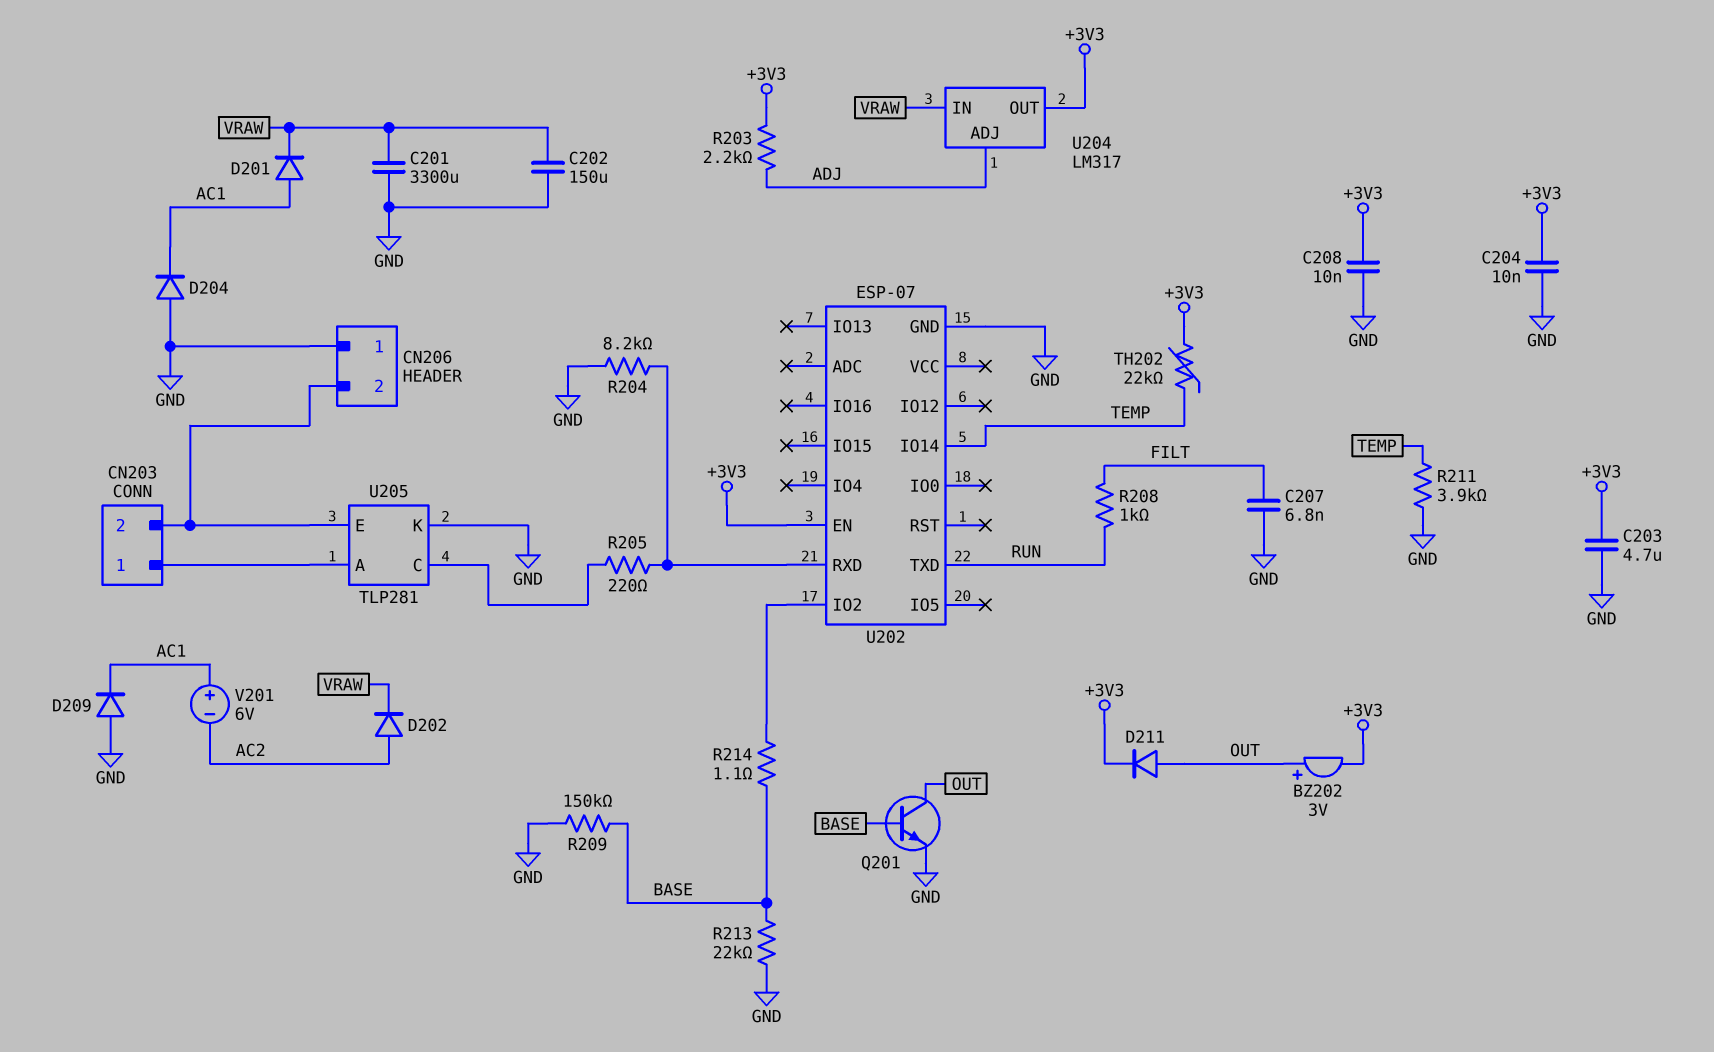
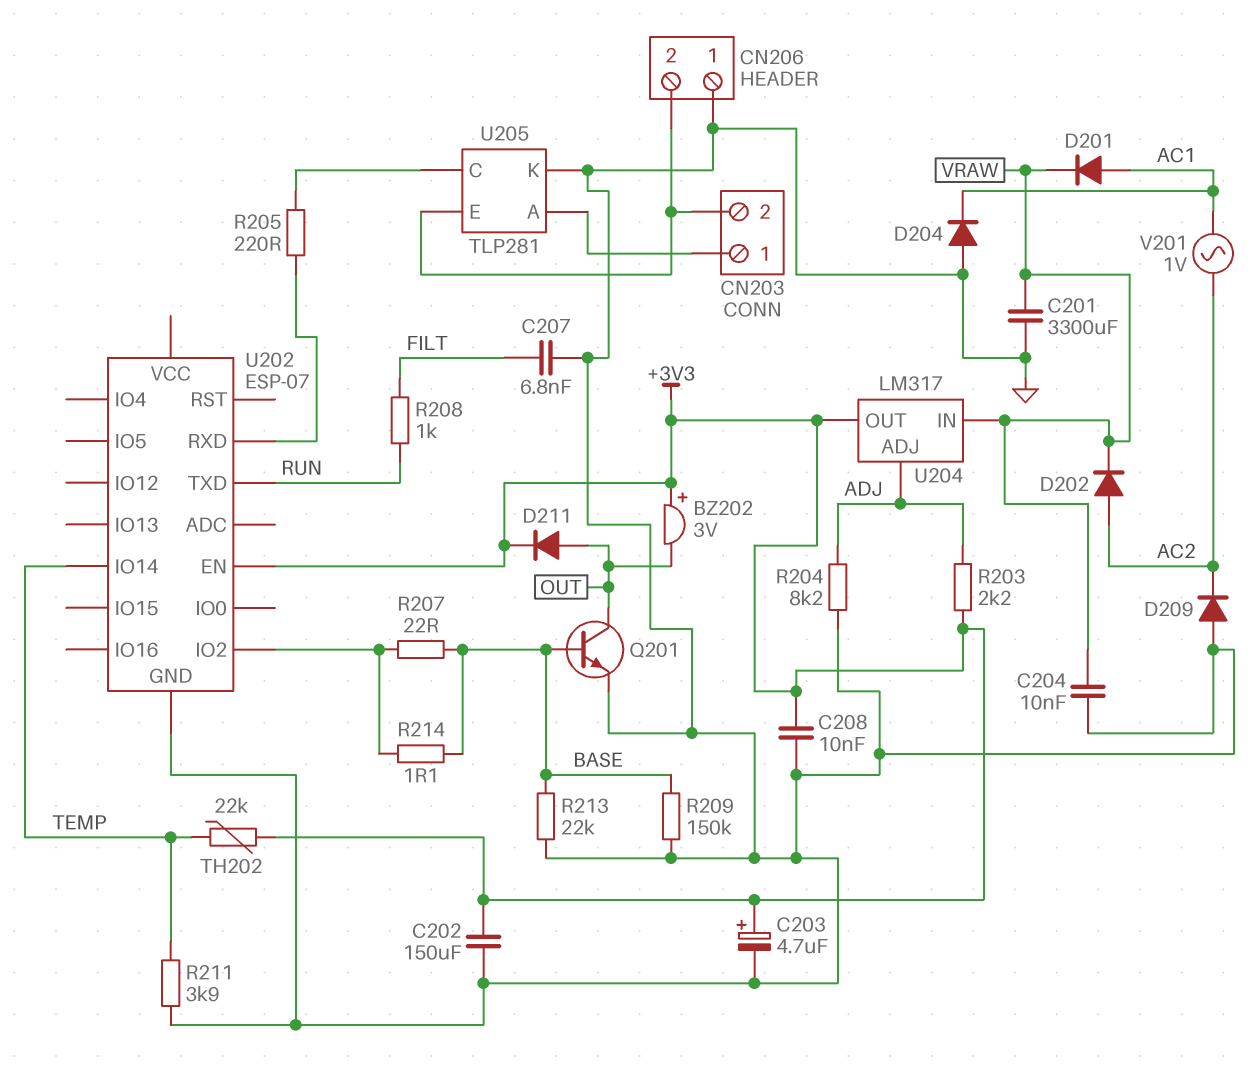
BZ202: buzzer 3V (plus OUT, minus +3V3) -> buzzer 3V (plus +3V3, minus OUT)
C202: 150uF (GND, VRAW) -> 150uF (+3V3, GND)
C203: 4.7uF (+3V3, GND) -> 4.7uF (plus +3V3, minus GND)
C204: 10nF (+3V3, GND) -> 10nF (GND, VRAW)
D209: diode (A GND, K AC1) -> diode (A GND, K AC2)
R204: 8.2k (GND, U202/RXD) -> 8.2k (ADJ, GND)
R207: none -> 22 (BASE, U202/IO2)
V201: 6V (plus AC1, minus AC2) -> AC 1V (AC1, AC2)

